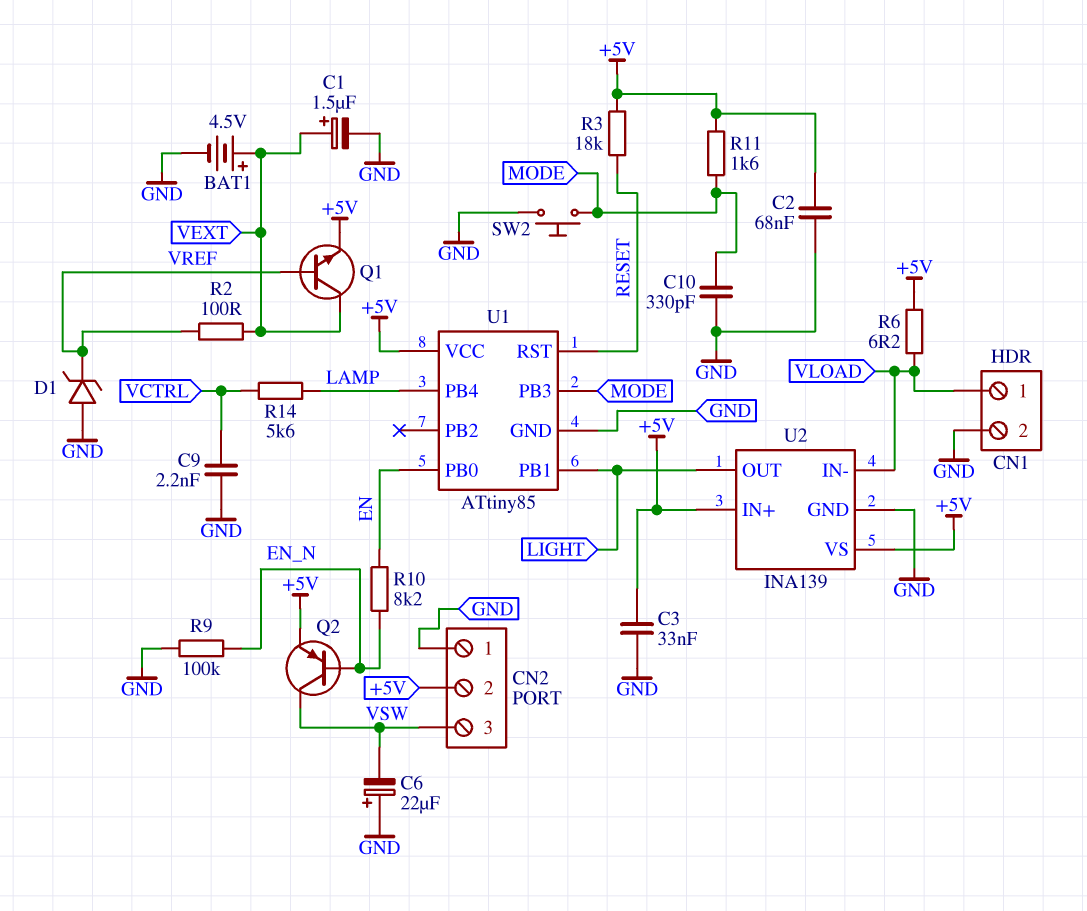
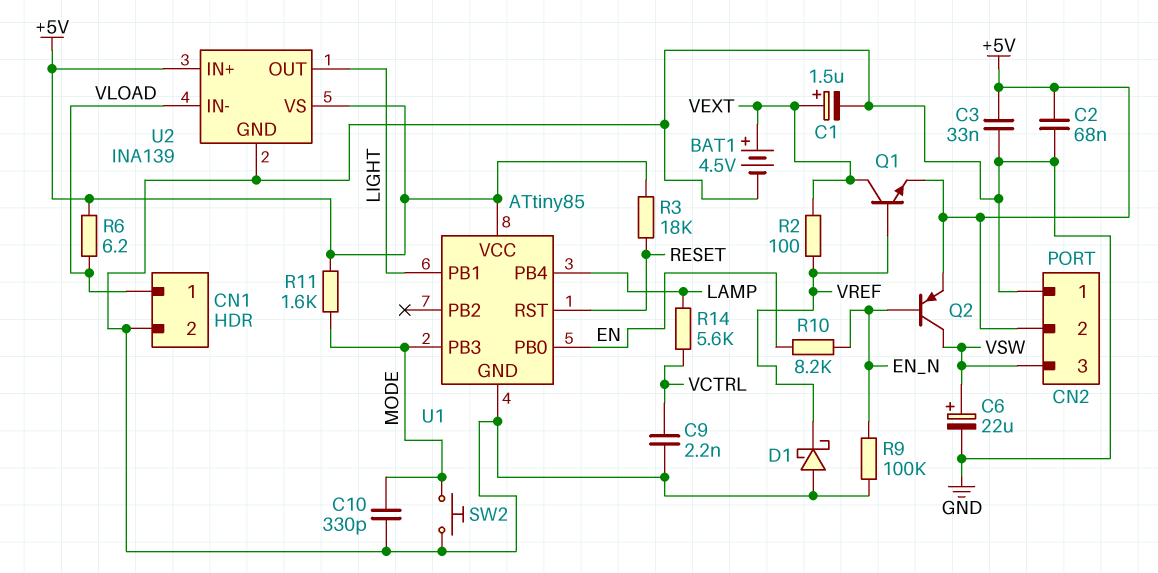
C6: 22uF (plus GND, minus VSW) -> 22uF (plus VSW, minus GND)
D1: zener (A GND, K VREF) -> schottky (A GND, K VREF)

